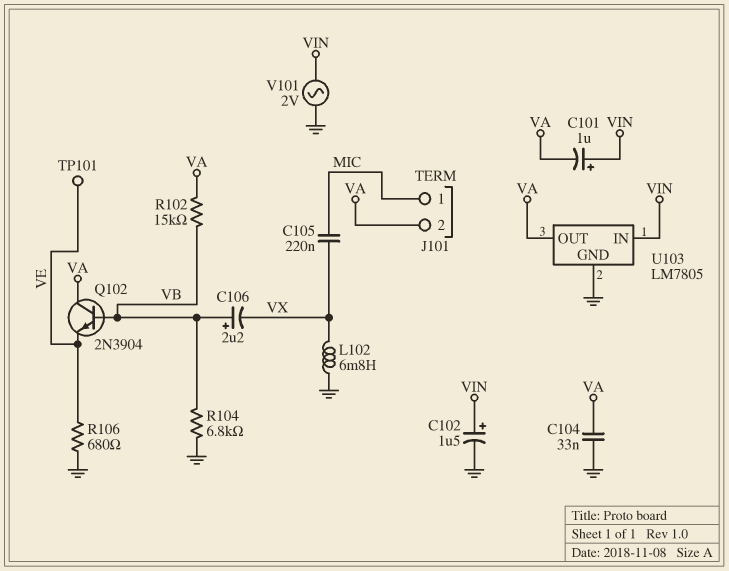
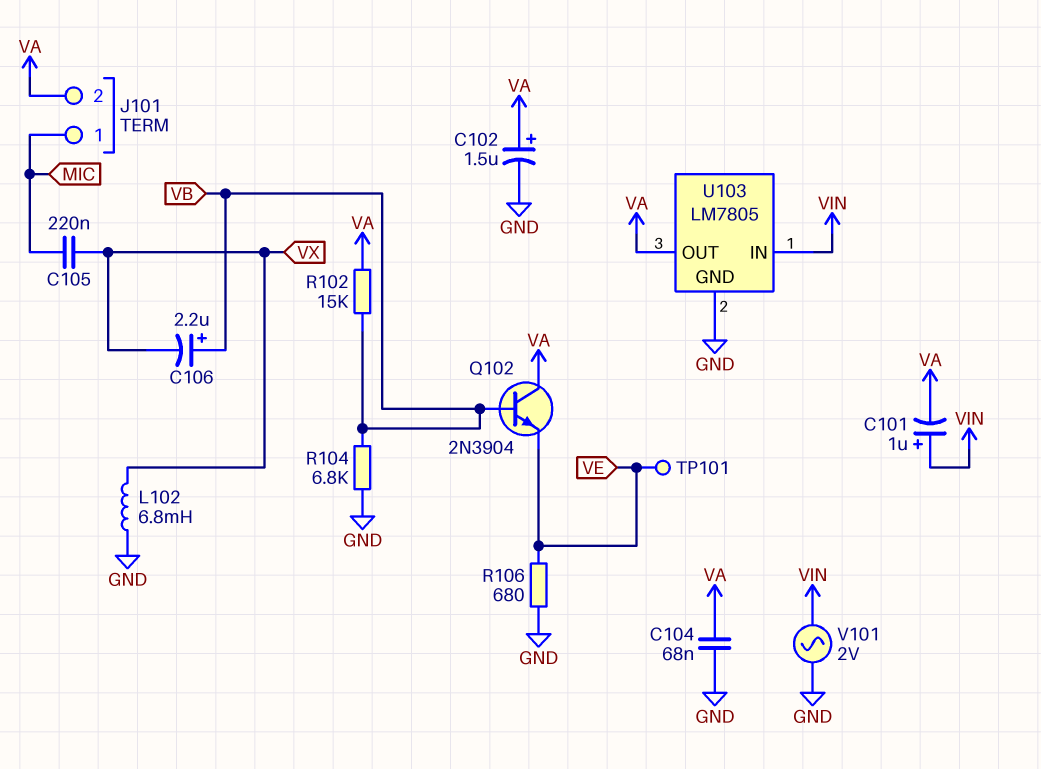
C102: 1.5uF (plus VIN, minus GND) -> 1.5uF (plus VA, minus GND)
C104: 33nF (GND, VA) -> 68nF (GND, VA)

